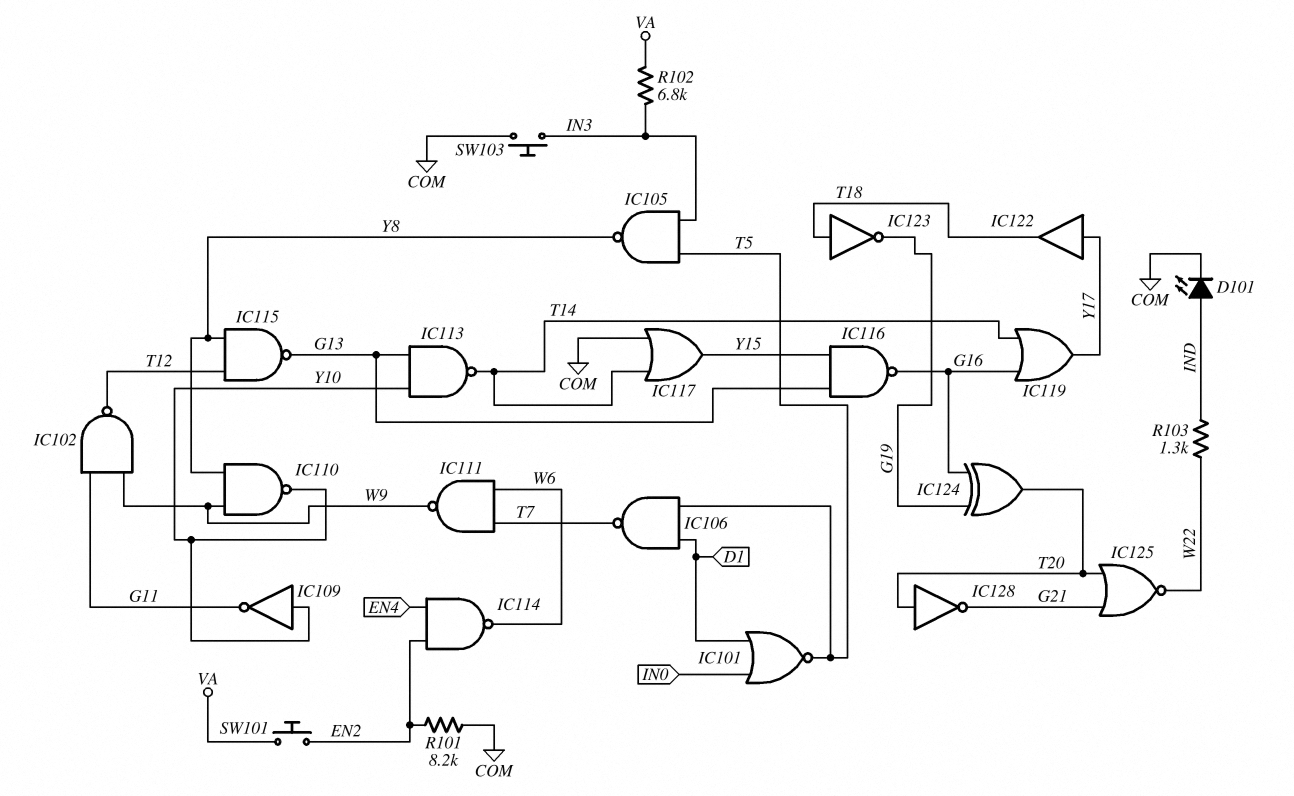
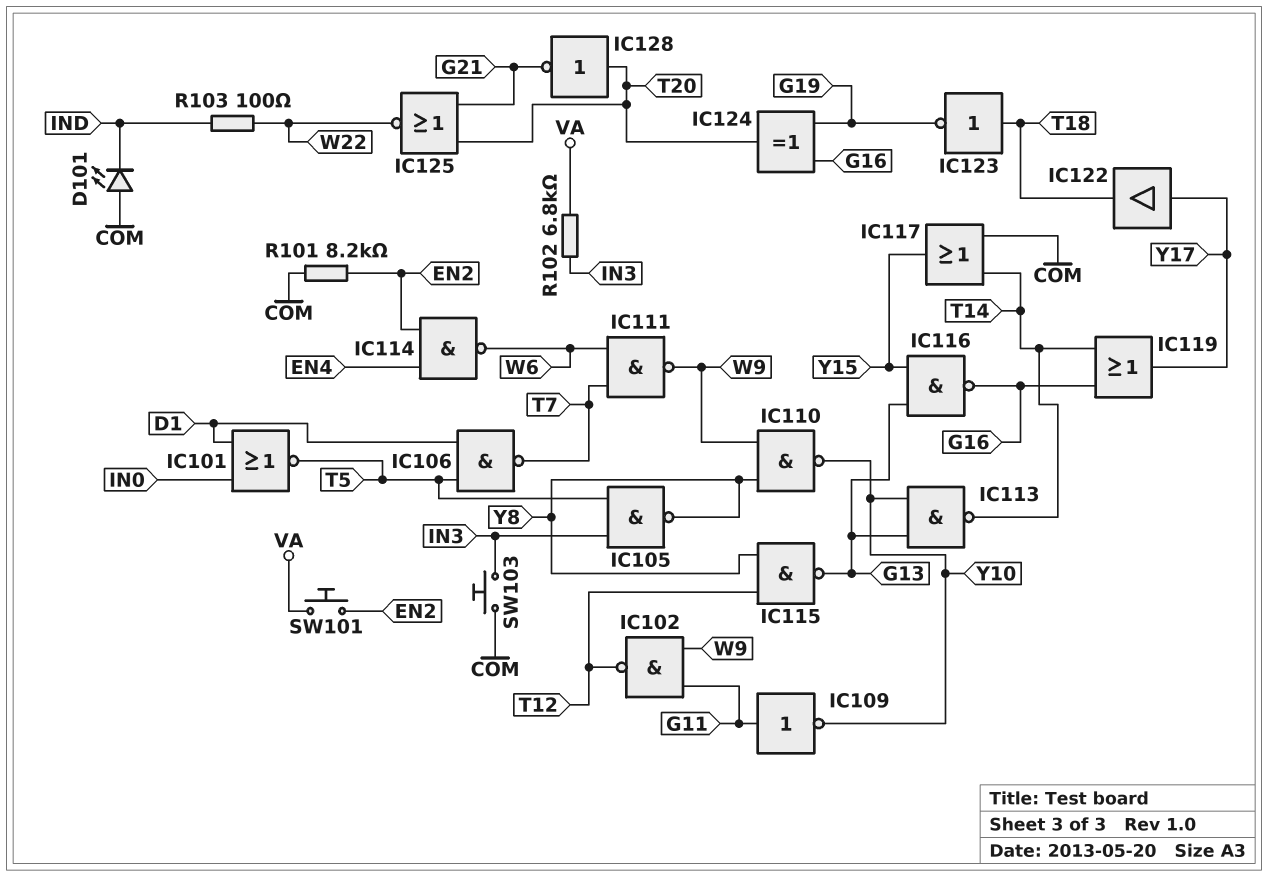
D101: LED (A IND, K COM) -> LED (A COM, K IND)
IC109: NOT (in Y10, out G11) -> NOT (in G11, out Y10)
R103: 1.3k (IND, W22) -> 100 (IND, W22)

